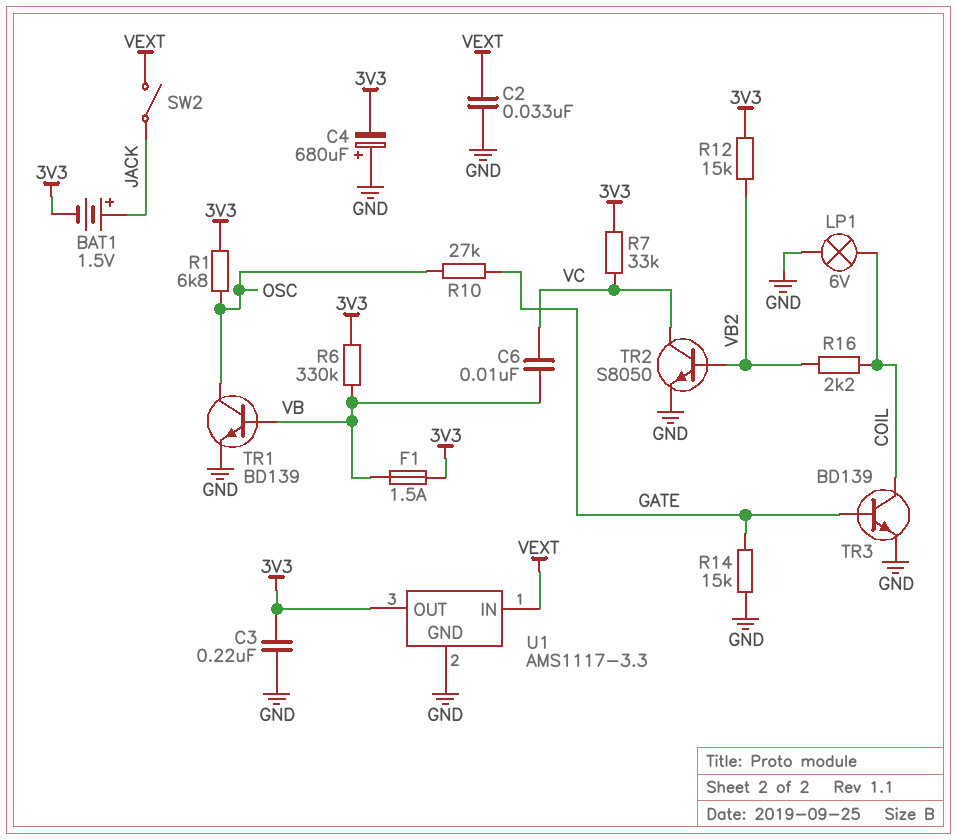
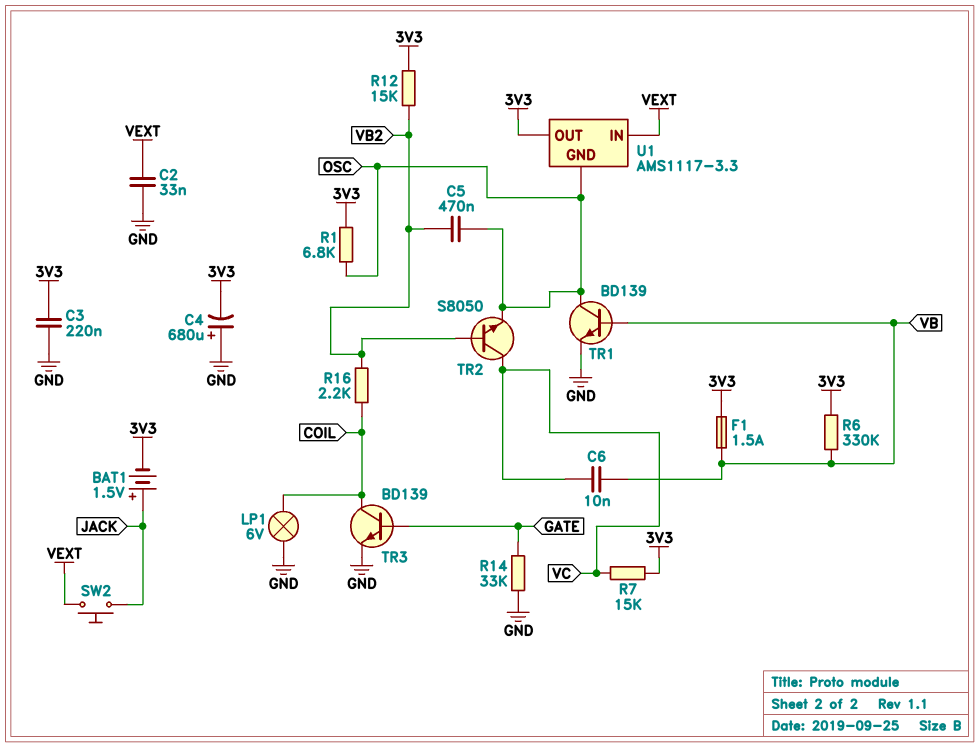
C5: none -> 470nF (OSC, VB2)
R7: 33k (3V3, VC) -> 15k (3V3, VC)
R10: 27k (GATE, OSC) -> none
R14: 15k (GATE, GND) -> 33k (GATE, GND)
SW2: switch (JACK, VEXT) -> button (JACK, VEXT)
TR2: NPN S8050 (B VB2, C VC, E GND) -> NPN S8050 (B VB2, C VC, E OSC)
U1 pin GND: GND -> OSC

